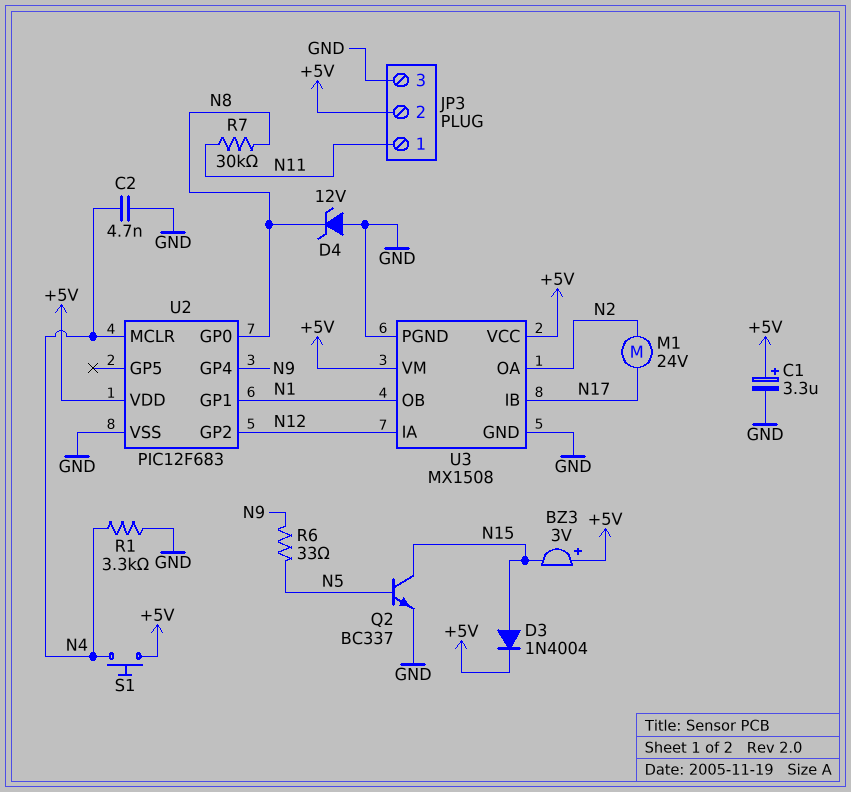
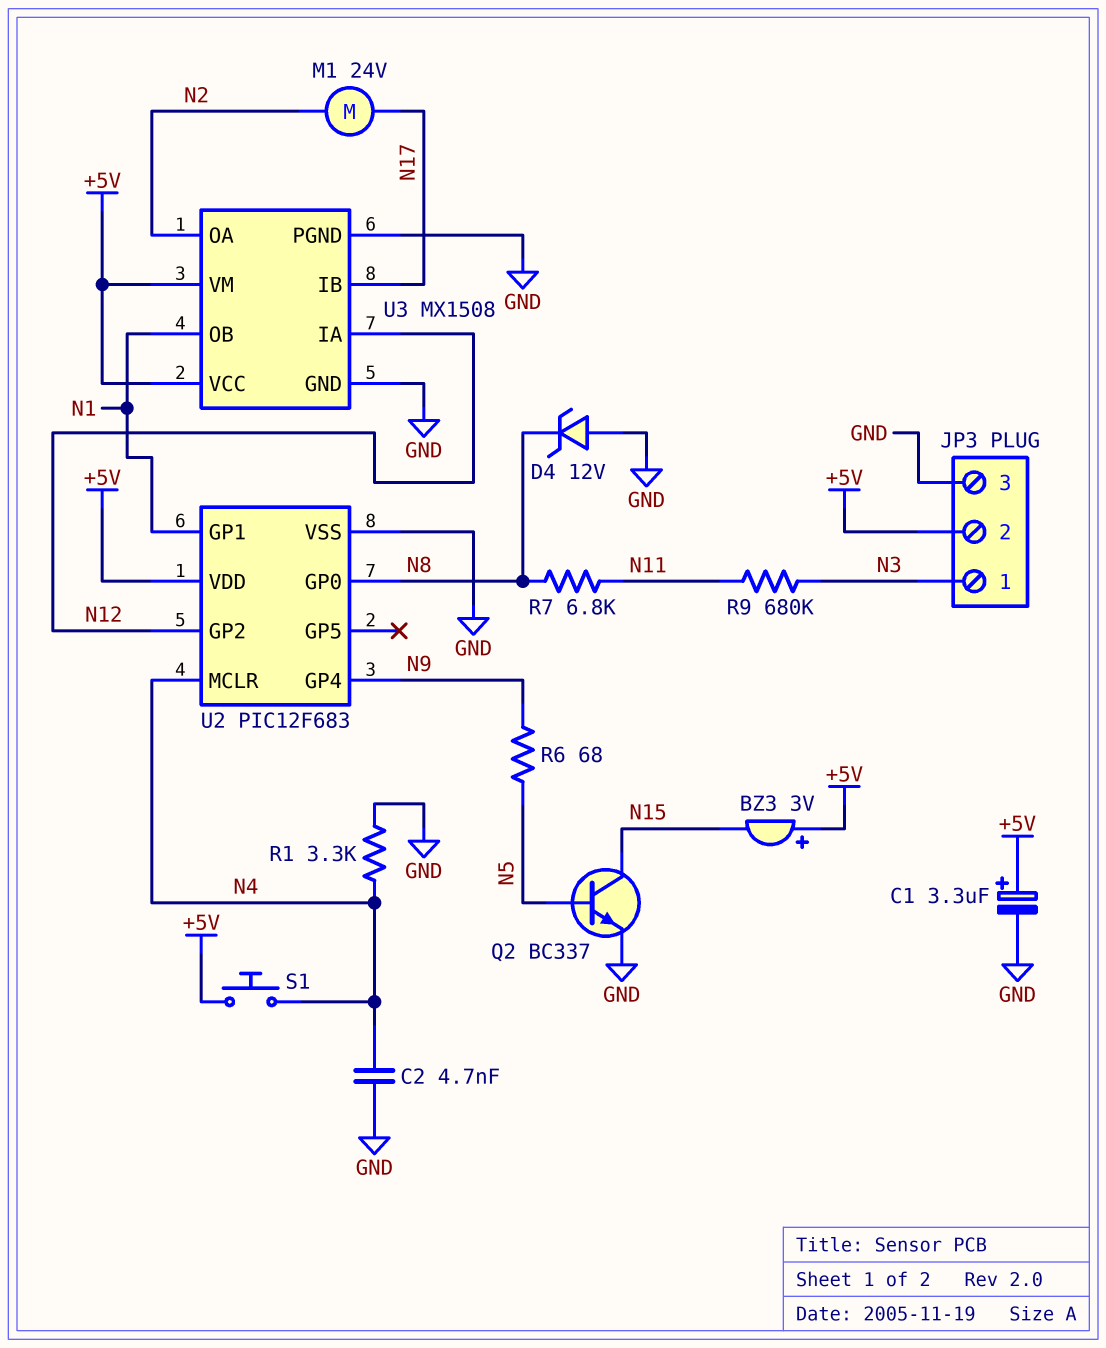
D3: diode 1N4004 (A N15, K +5V) -> none
JP3 pin 1: N11 -> N3
R6: 33 (N5, N9) -> 68 (N5, N9)
R7: 30k (N8, N11) -> 6.8k (N8, N11)
R9: none -> 680k (N3, N11)

